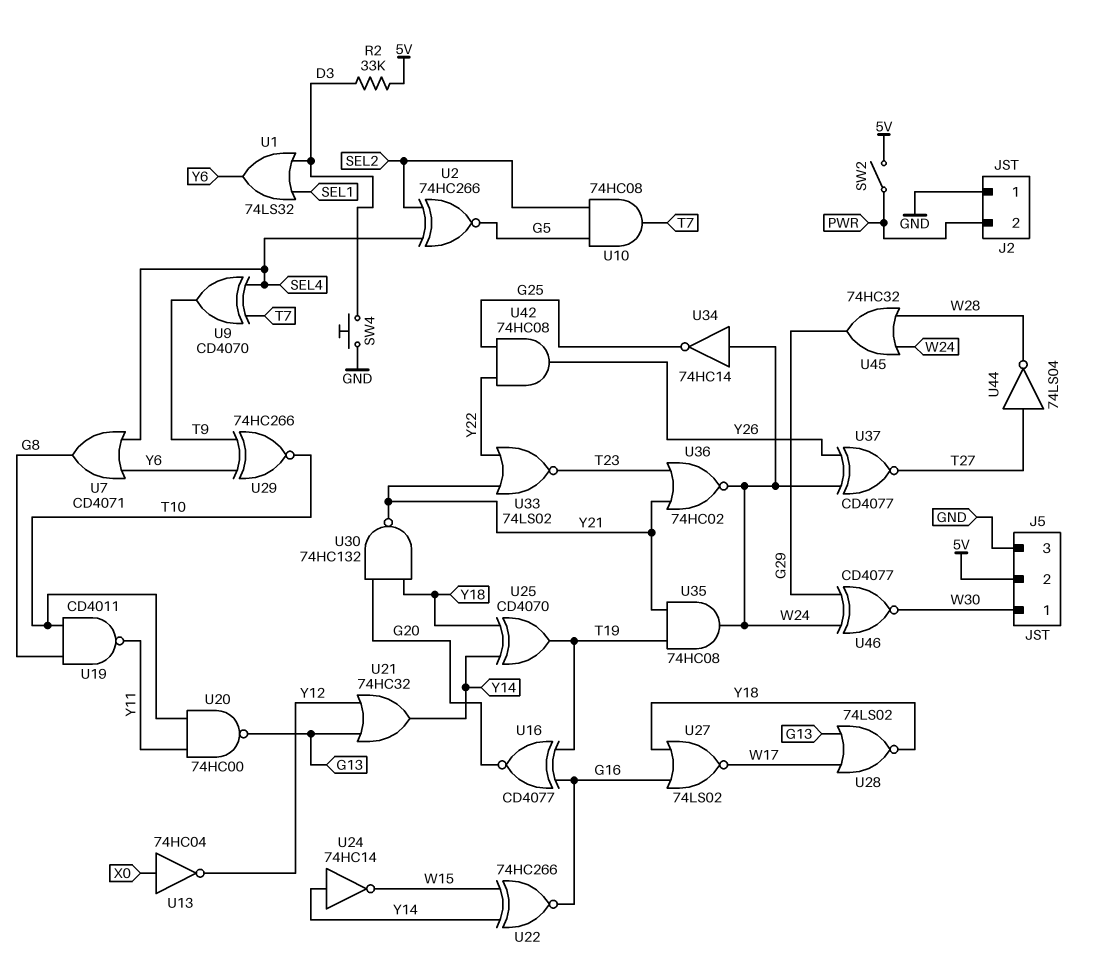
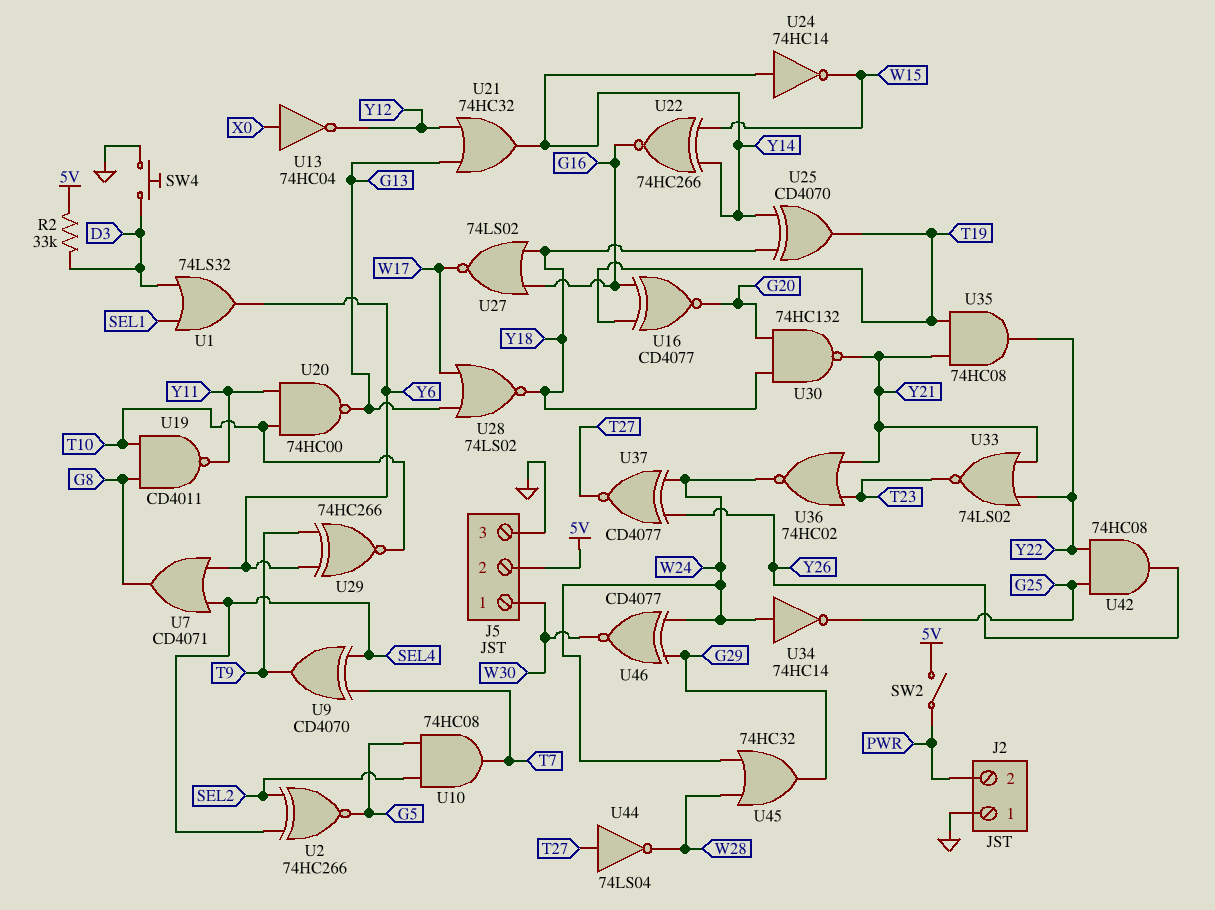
U35: AND 74HC08 (in T19, in Y21, out W24) -> AND 74HC08 (in T19, in Y21, out Y22)

